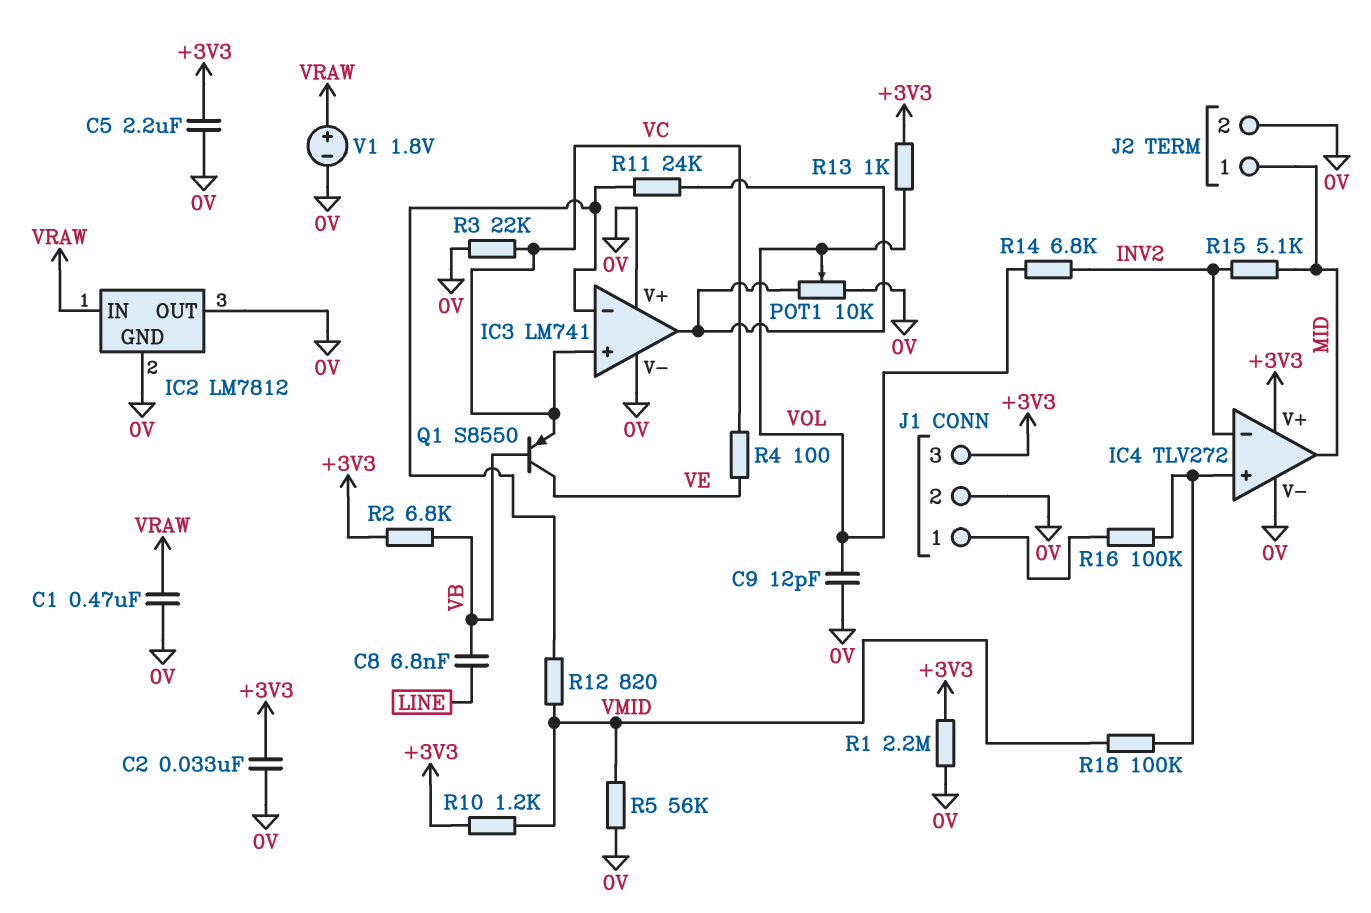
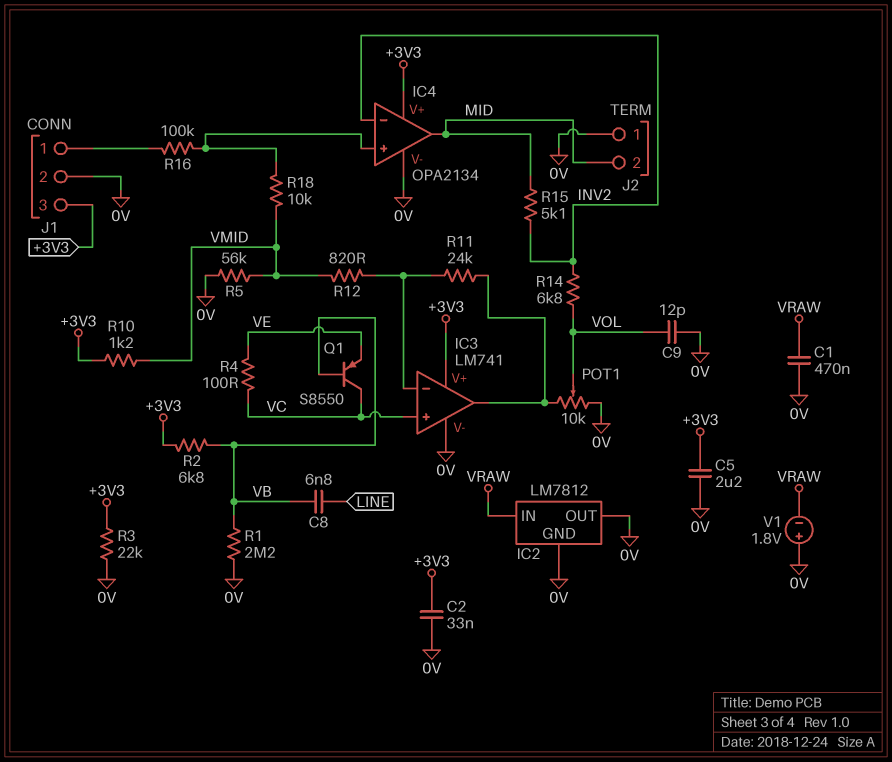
IC3 pin V+: 0V -> +3V3
IC4: TLV272 -> OPA2134
J2 pin 1: MID -> 0V
J2 pin 2: 0V -> MID
Q1: PNP S8550 (B VB, C VE, E VC) -> PNP S8550 (B VB, C VC, E VE)
R1: 2.2M (+3V3, 0V) -> 2.2M (0V, VB)
R3: 22k (0V, VC) -> 22k (+3V3, 0V)
R13: 1k (+3V3, VOL) -> none
R18: 100k (IC4/in+, VMID) -> 10k (IC4/in+, VMID)
V1: 1.8V (plus VRAW, minus 0V) -> 1.8V (plus 0V, minus VRAW)

